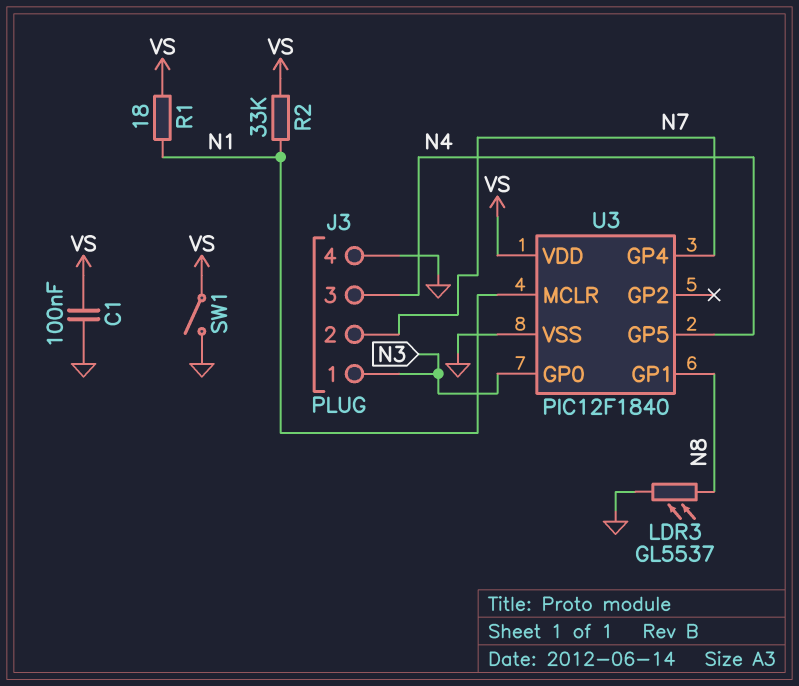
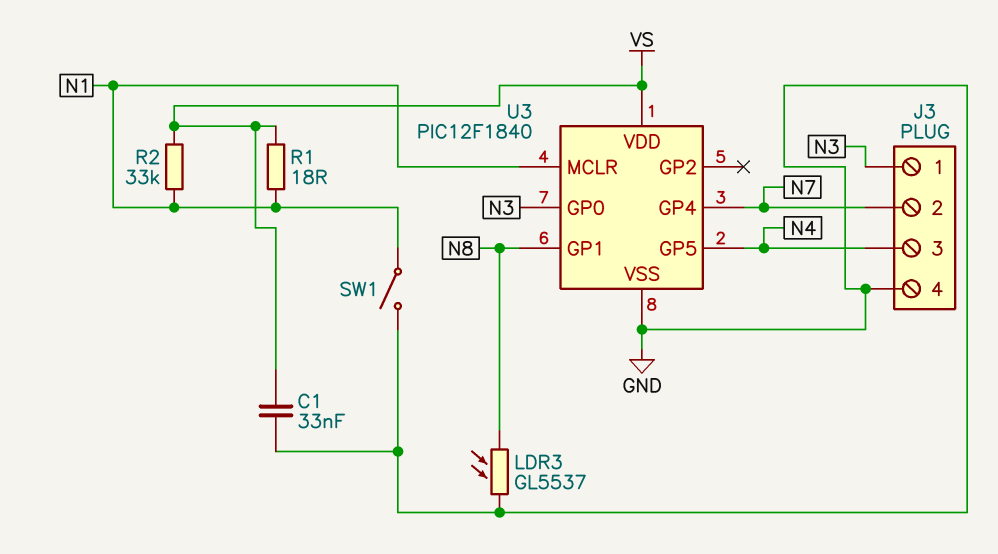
C1: 100nF (GND, VS) -> 33nF (GND, VS)
SW1: switch (GND, VS) -> switch (GND, N1)

